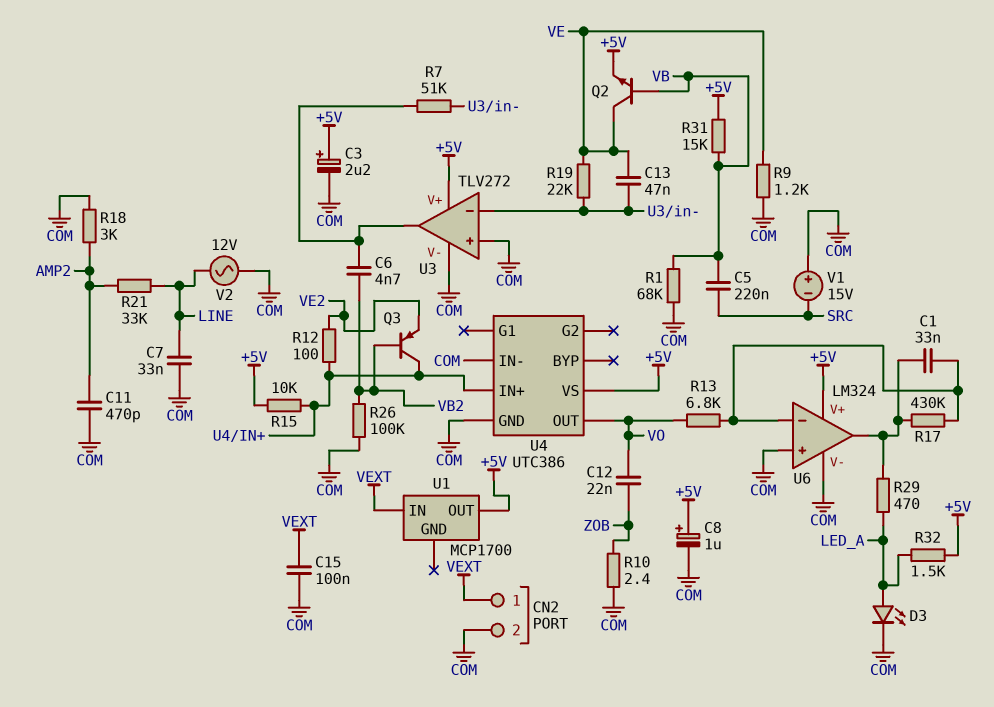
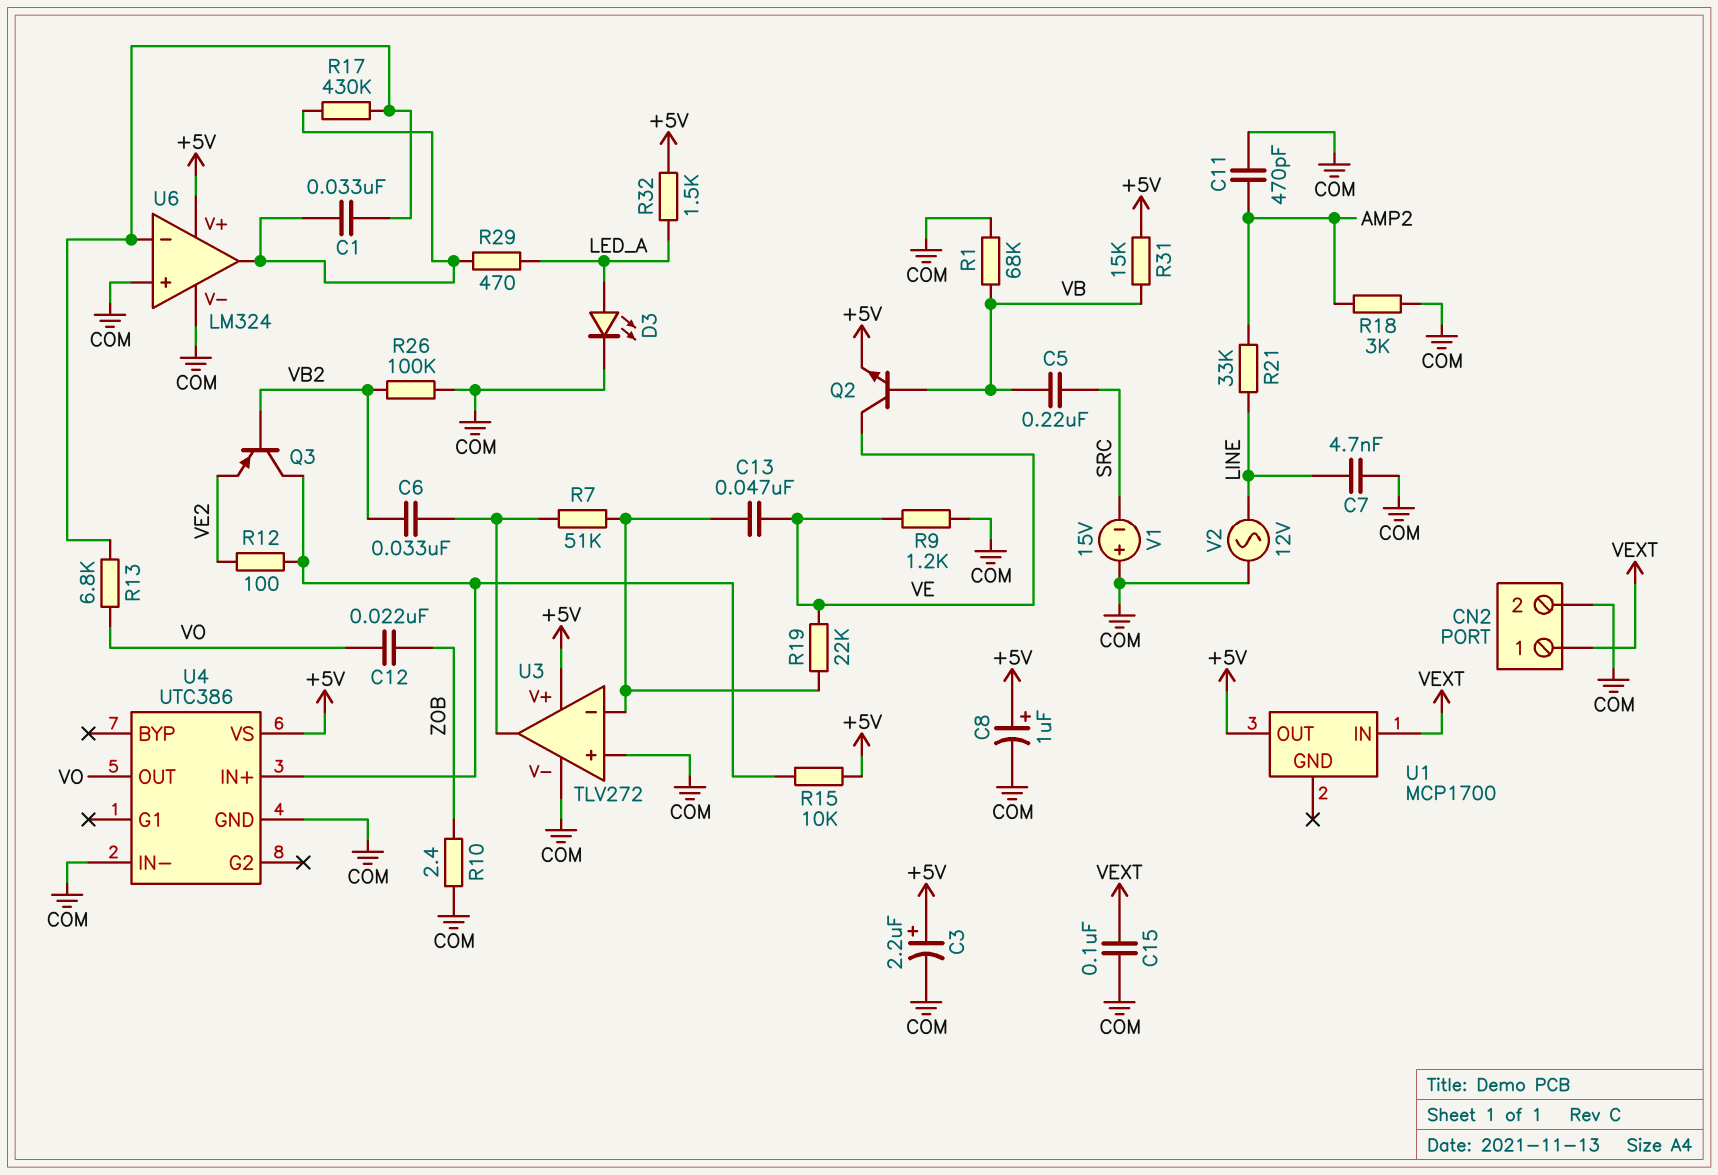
C6: 4.7nF (U3/out, VB2) -> 33nF (U3/out, VB2)
C7: 33nF (COM, LINE) -> 4.7nF (COM, LINE)

